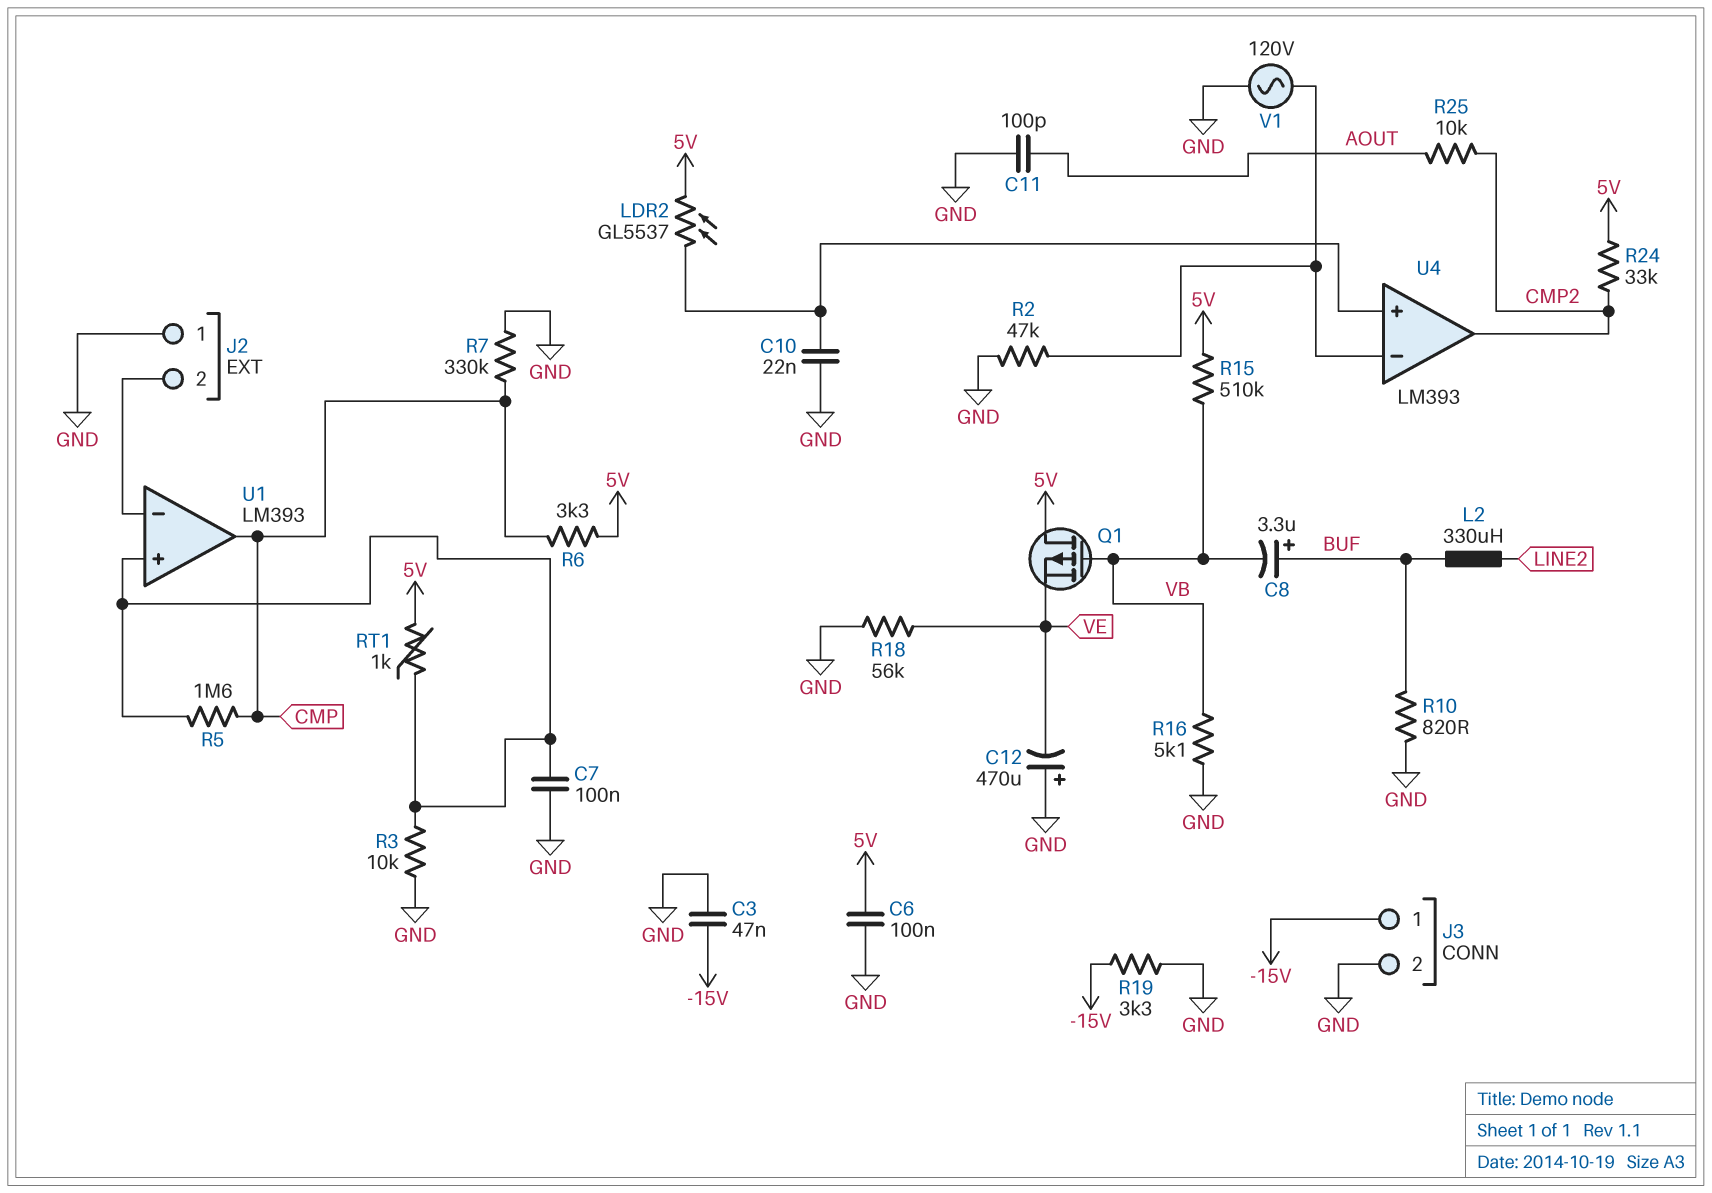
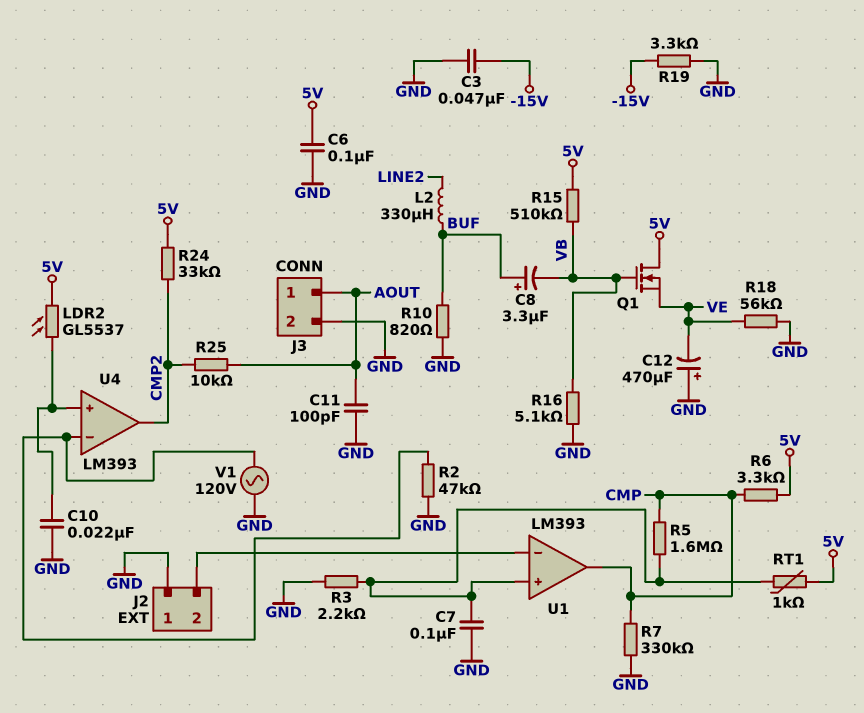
J3 pin 1: -15V -> AOUT
Q1: PMOS (G VB, D 5V, S VE) -> NMOS (G VB, D 5V, S VE)
R3: 10k (GND, U1/in+) -> 2.2k (GND, U1/in+)

